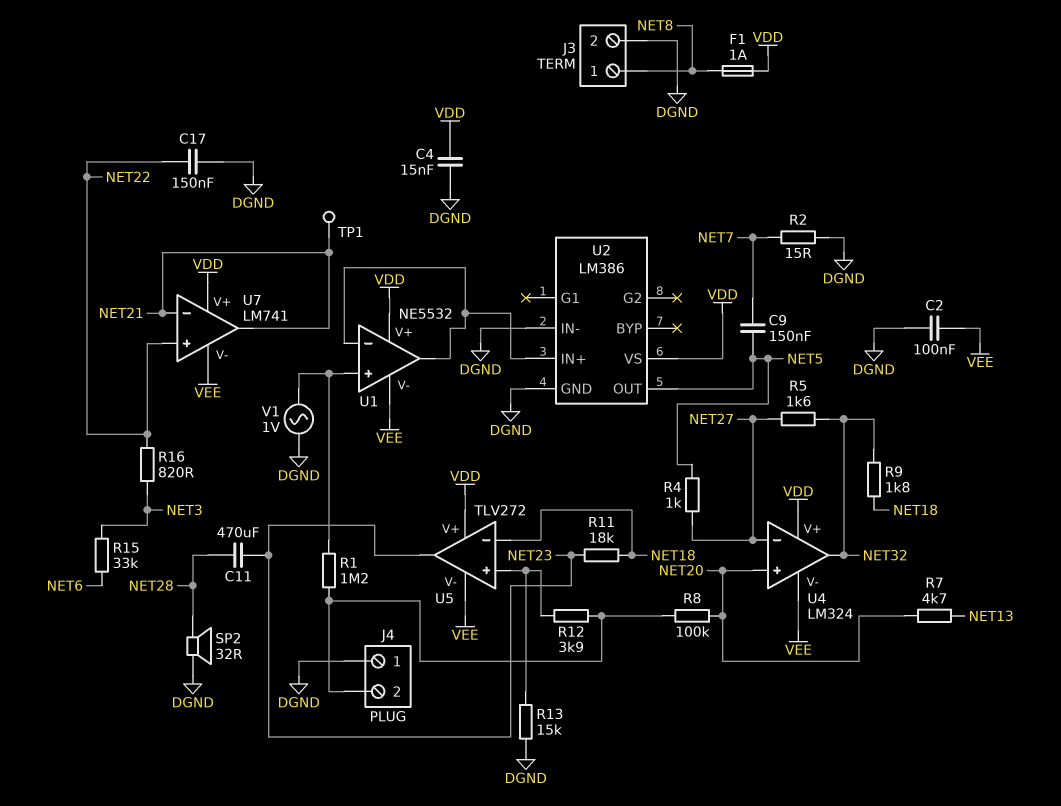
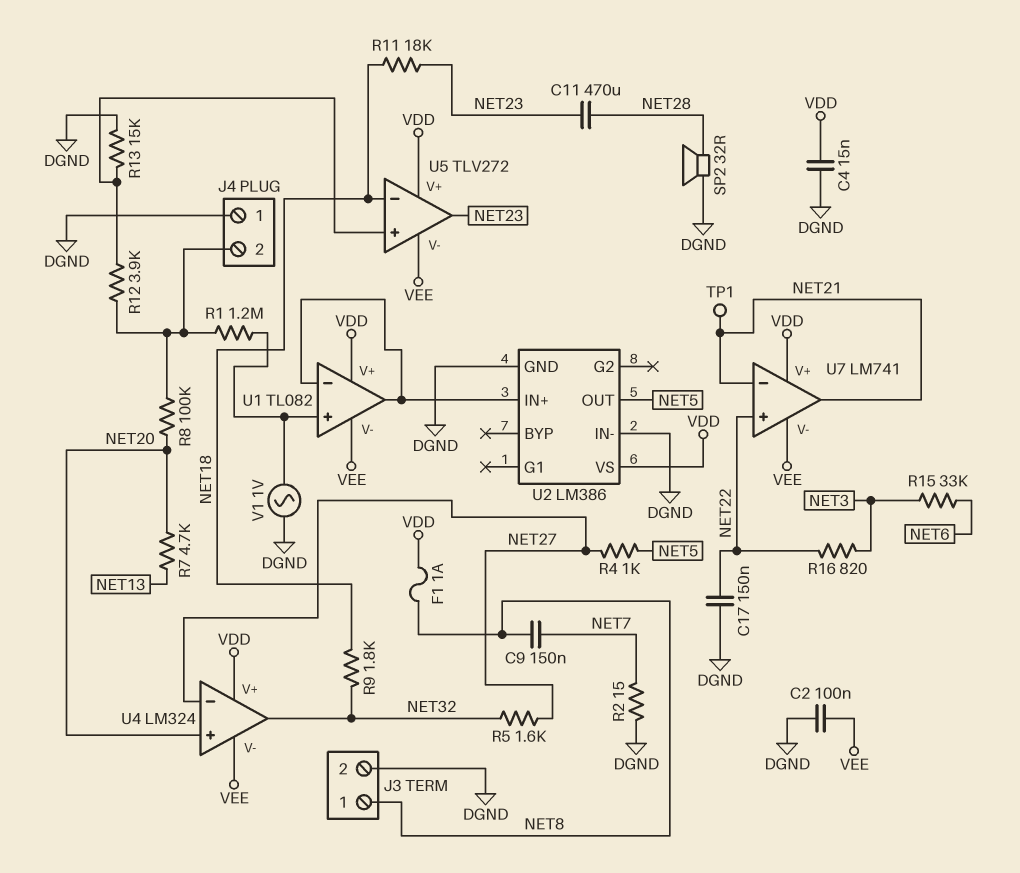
C9: 150nF (NET5, NET7) -> 150nF (NET7, NET8)
U1: NE5532 -> TL082

